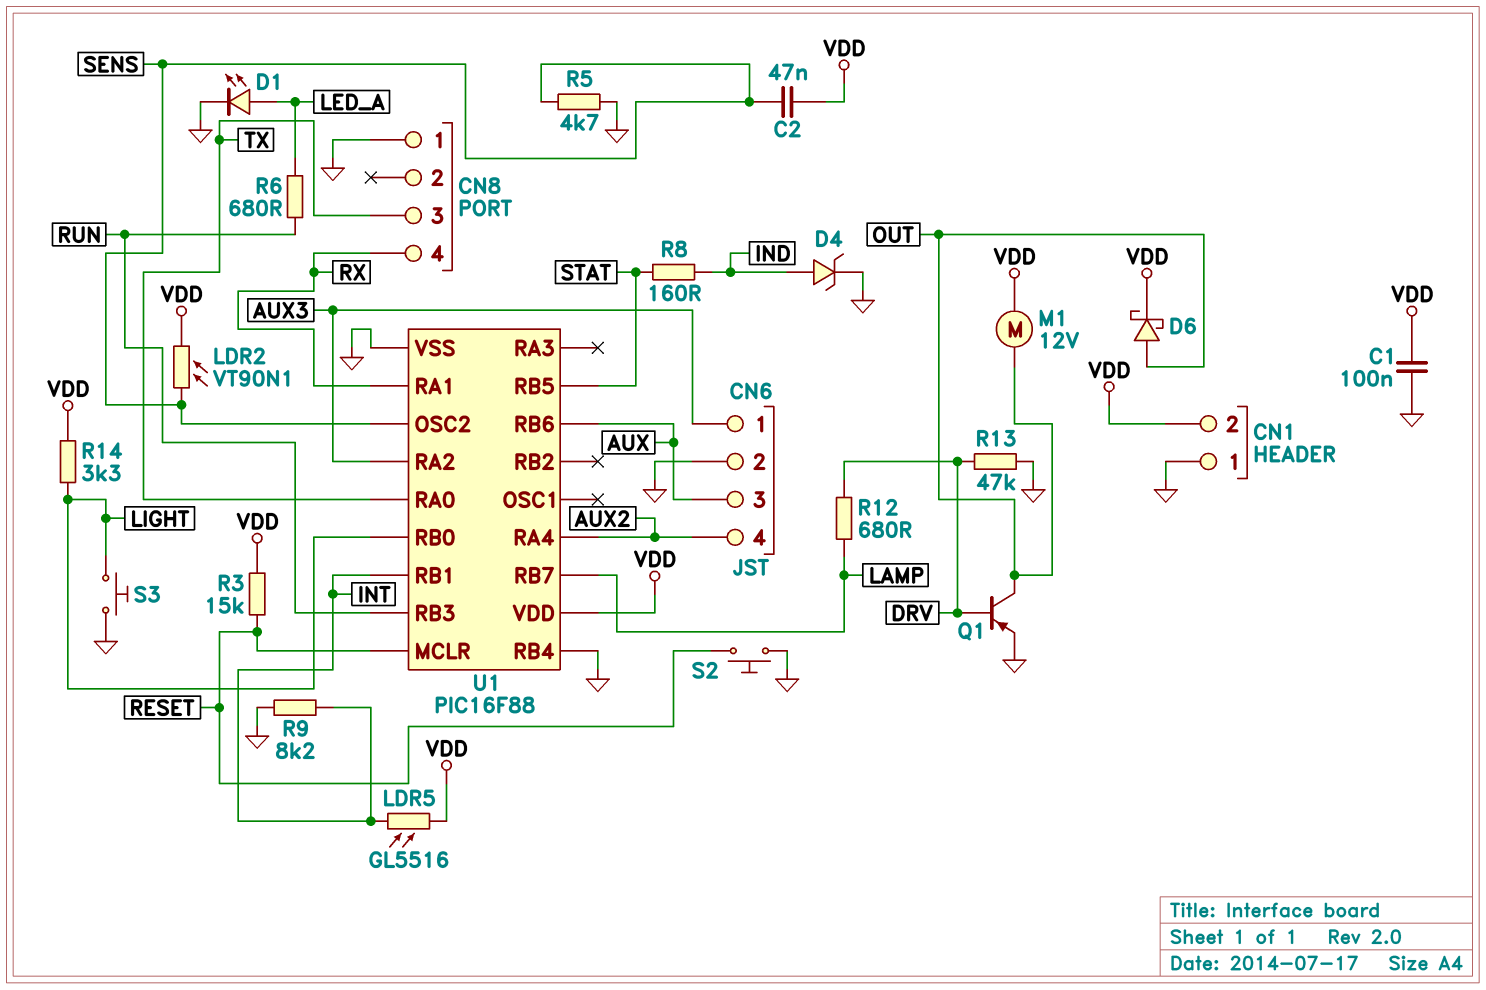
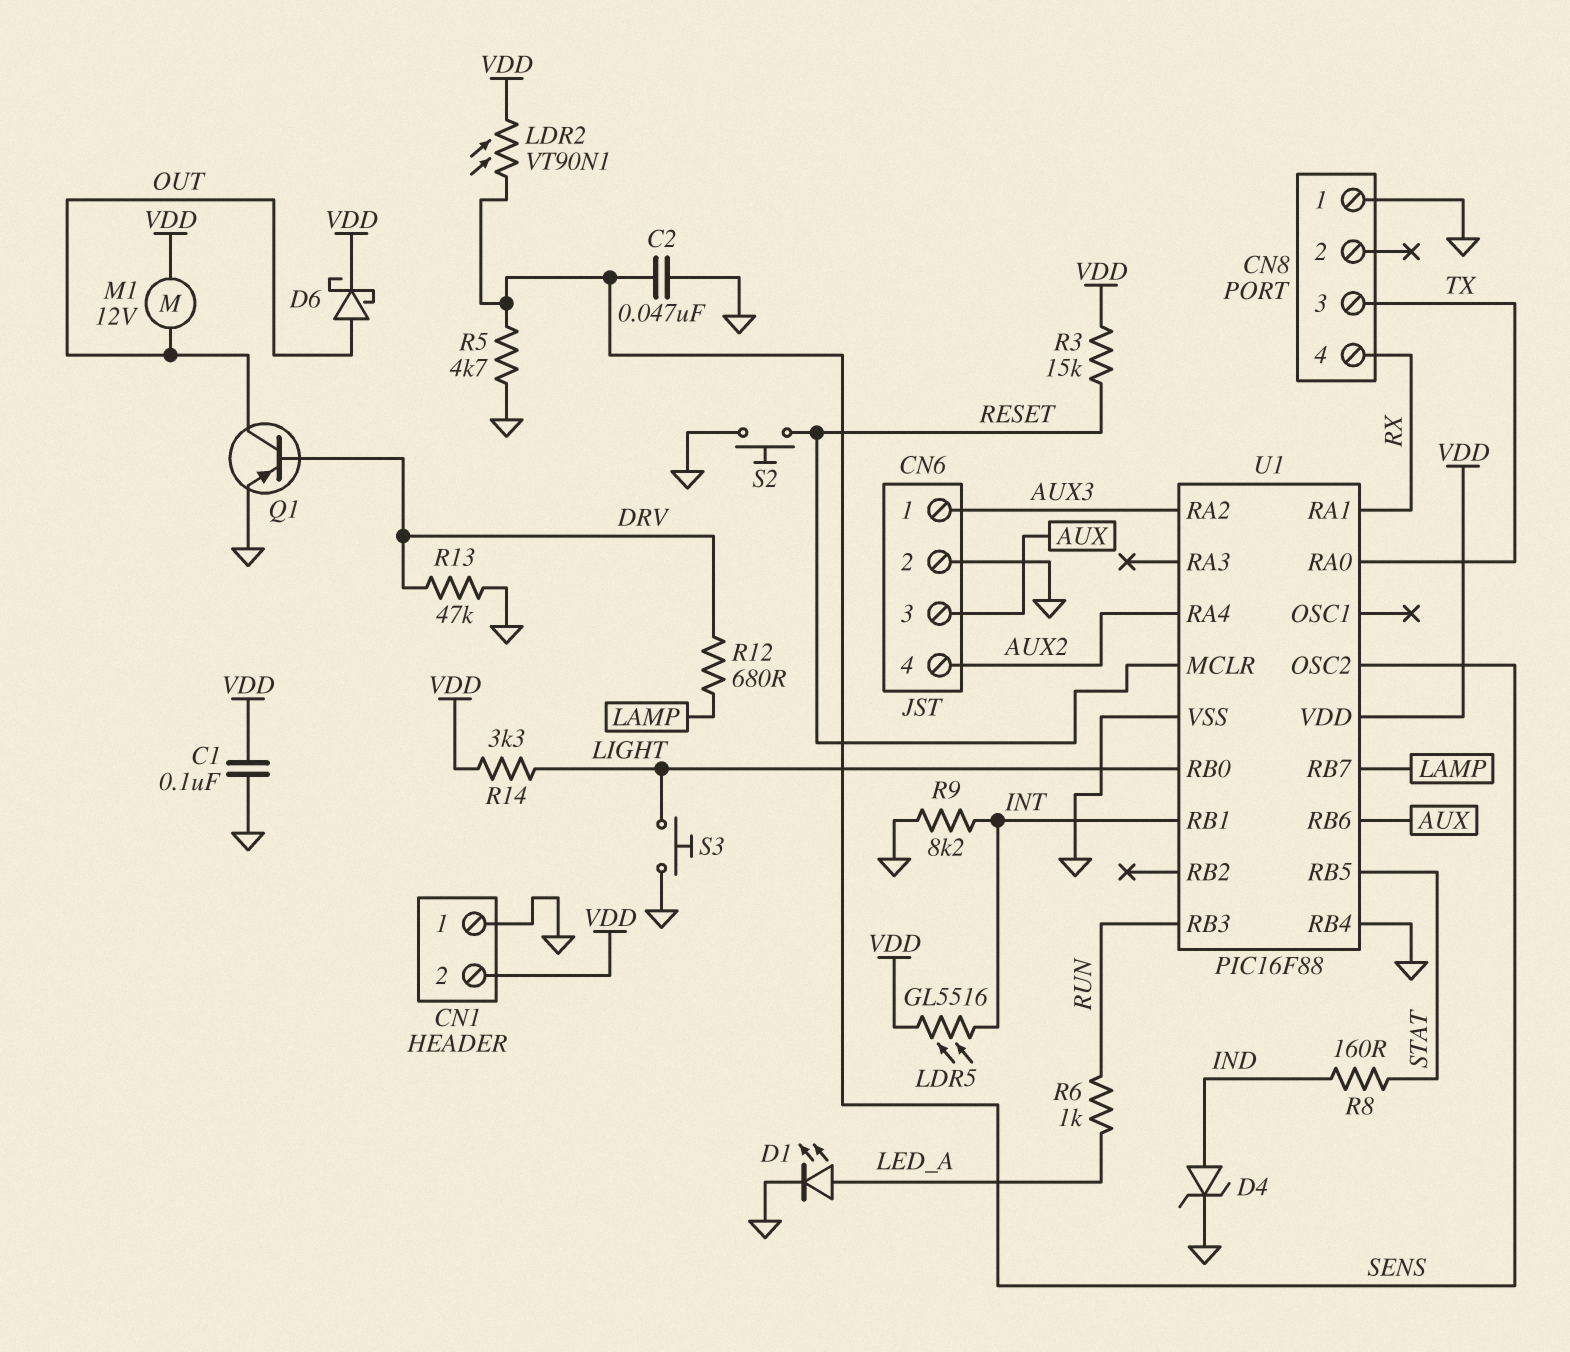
C2: 47nF (SENS, VDD) -> 47nF (GND, SENS)
R6: 680 (LED_A, RUN) -> 1k (LED_A, RUN)

